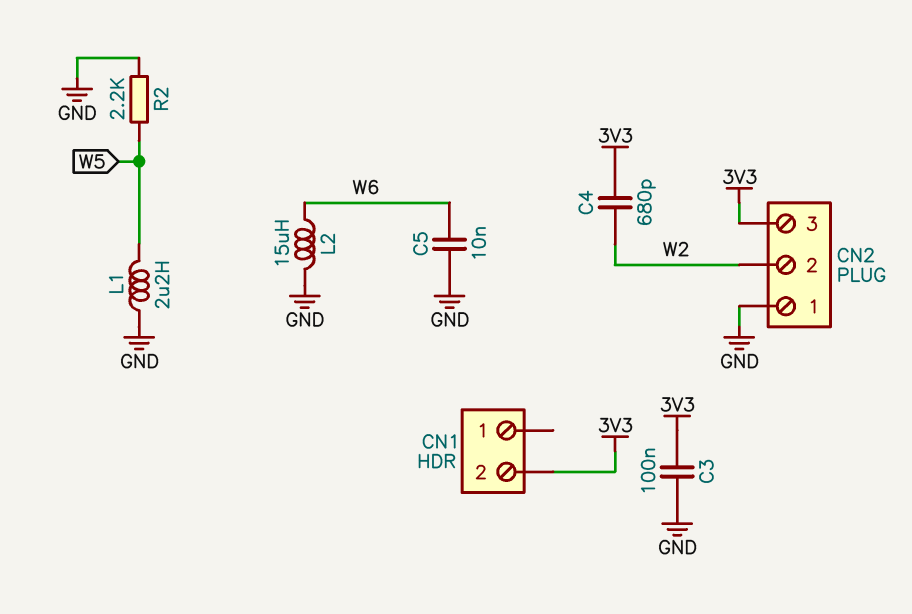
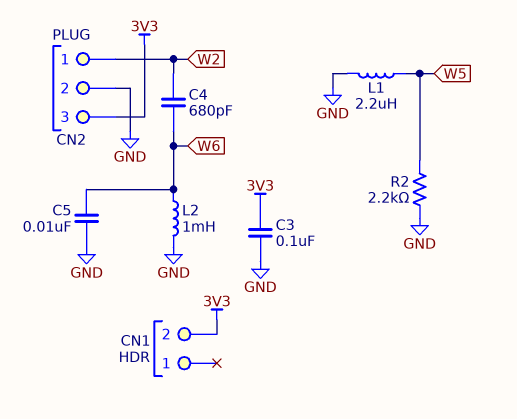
C4: 680pF (3V3, W2) -> 680pF (W2, W6)
CN2 pin 1: GND -> W2
CN2 pin 2: W2 -> GND
L2: 15uH (GND, W6) -> 1mH (GND, W6)

